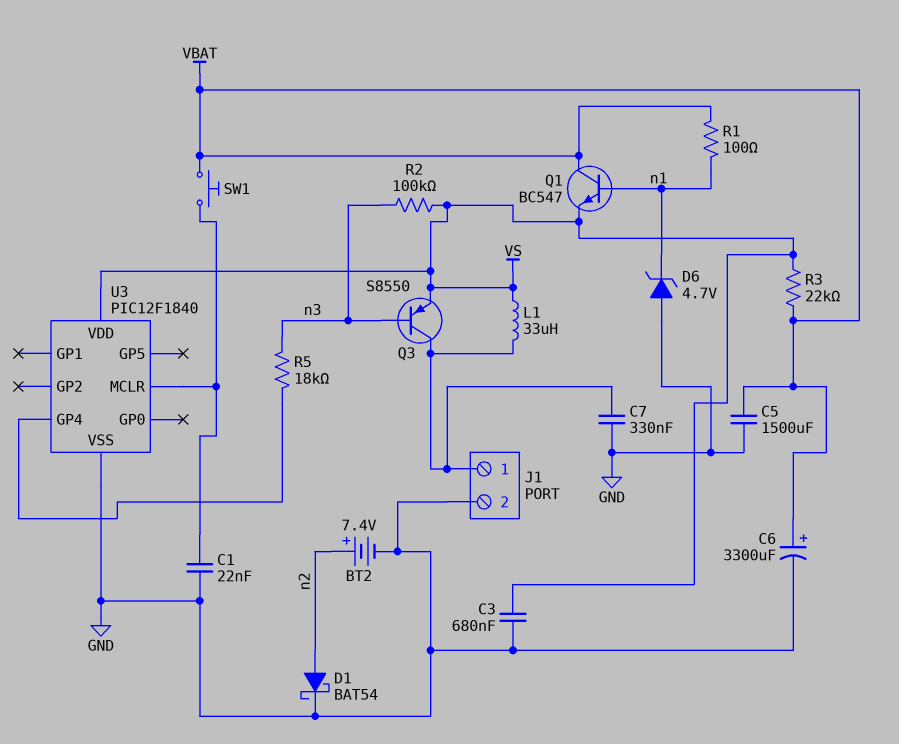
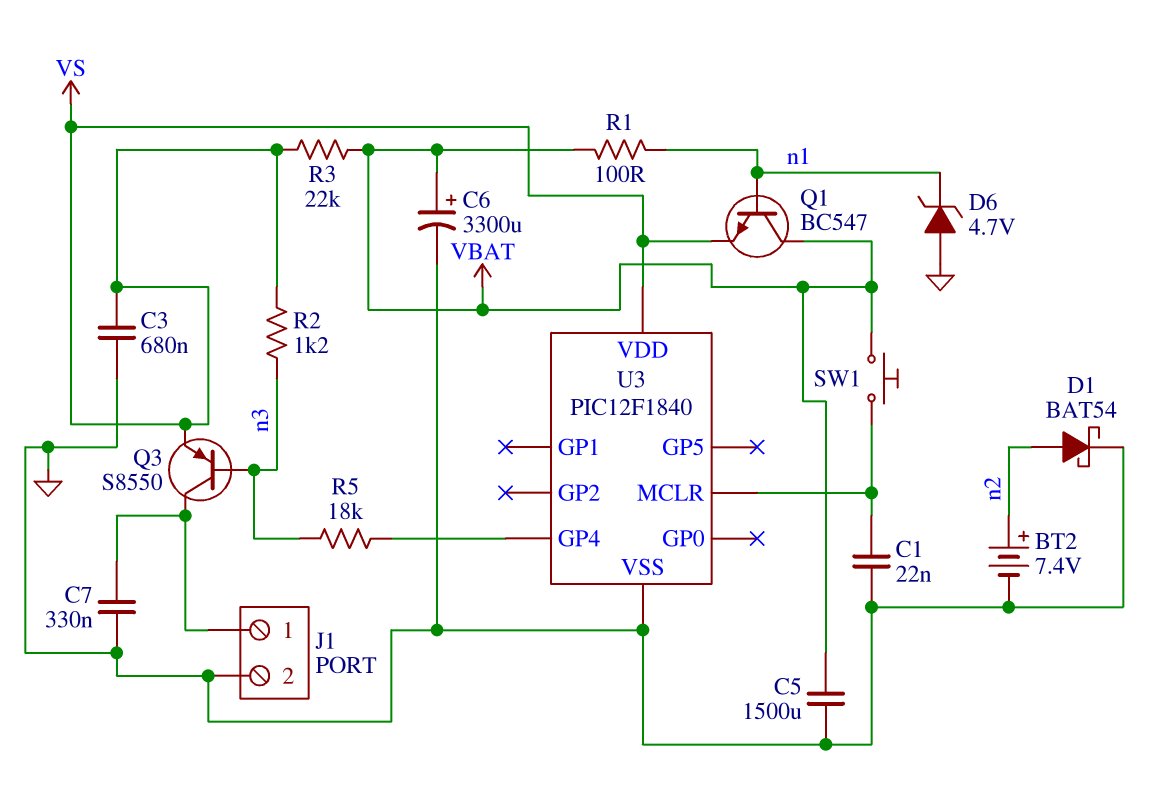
L1: 33uH (J1/1, VS) -> none
R2: 100k (VS, n3) -> 1.2k (VS, n3)

